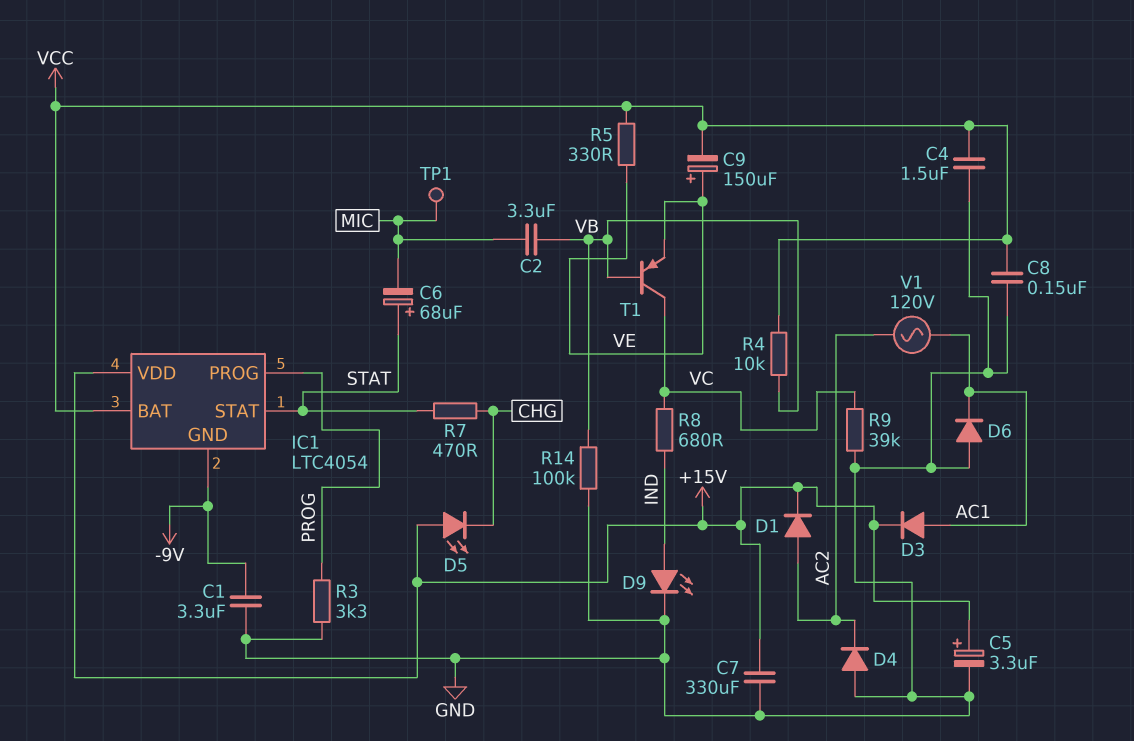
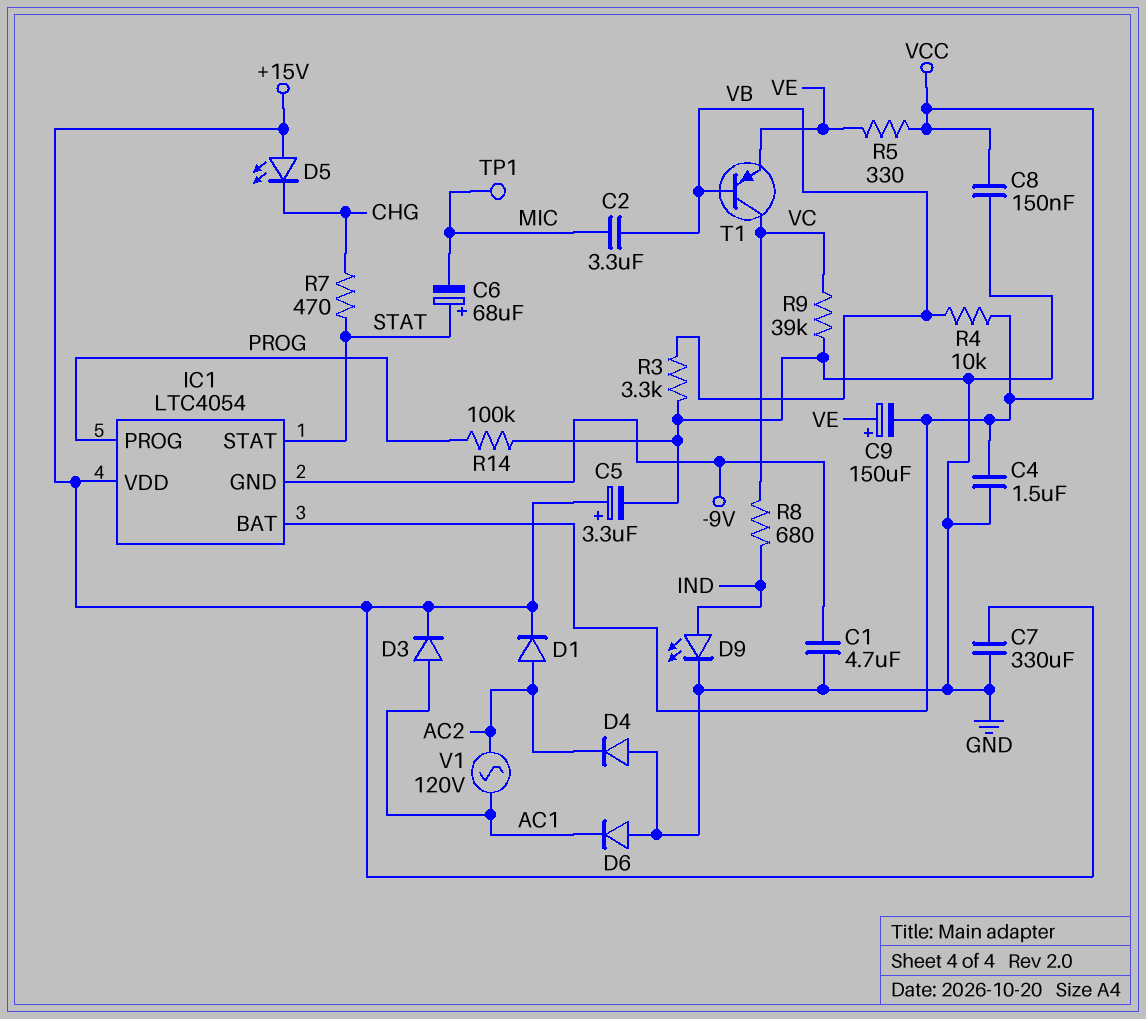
C1: 3.3uF (-9V, GND) -> 4.7uF (-9V, GND)
R3: 3.3k (GND, PROG) -> 3.3k (GND, VB)
R14: 100k (GND, VB) -> 100k (GND, PROG)

